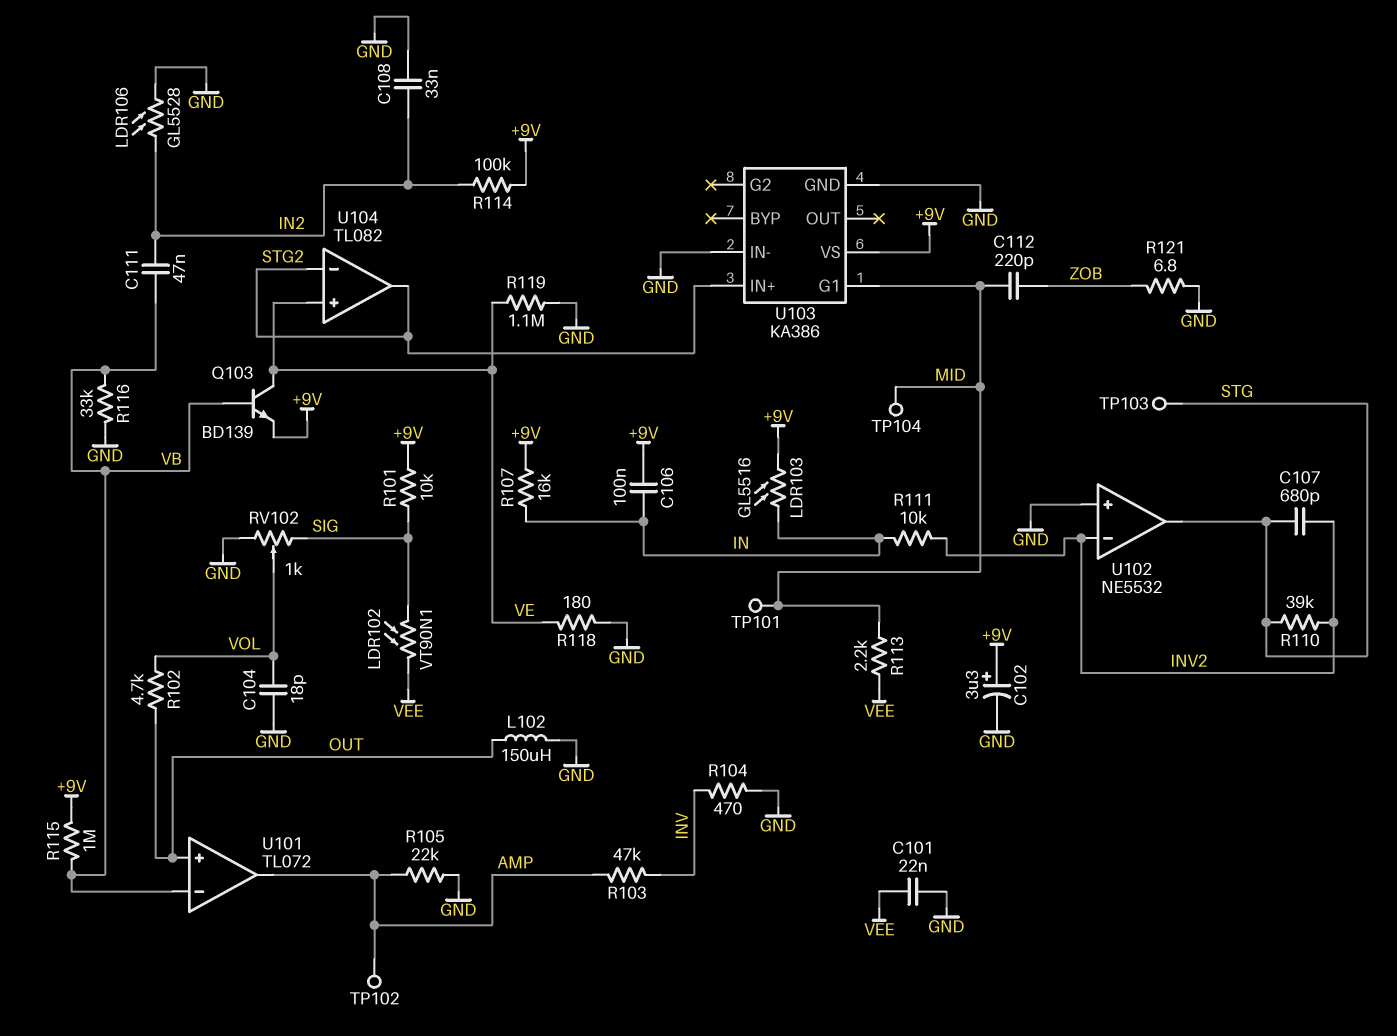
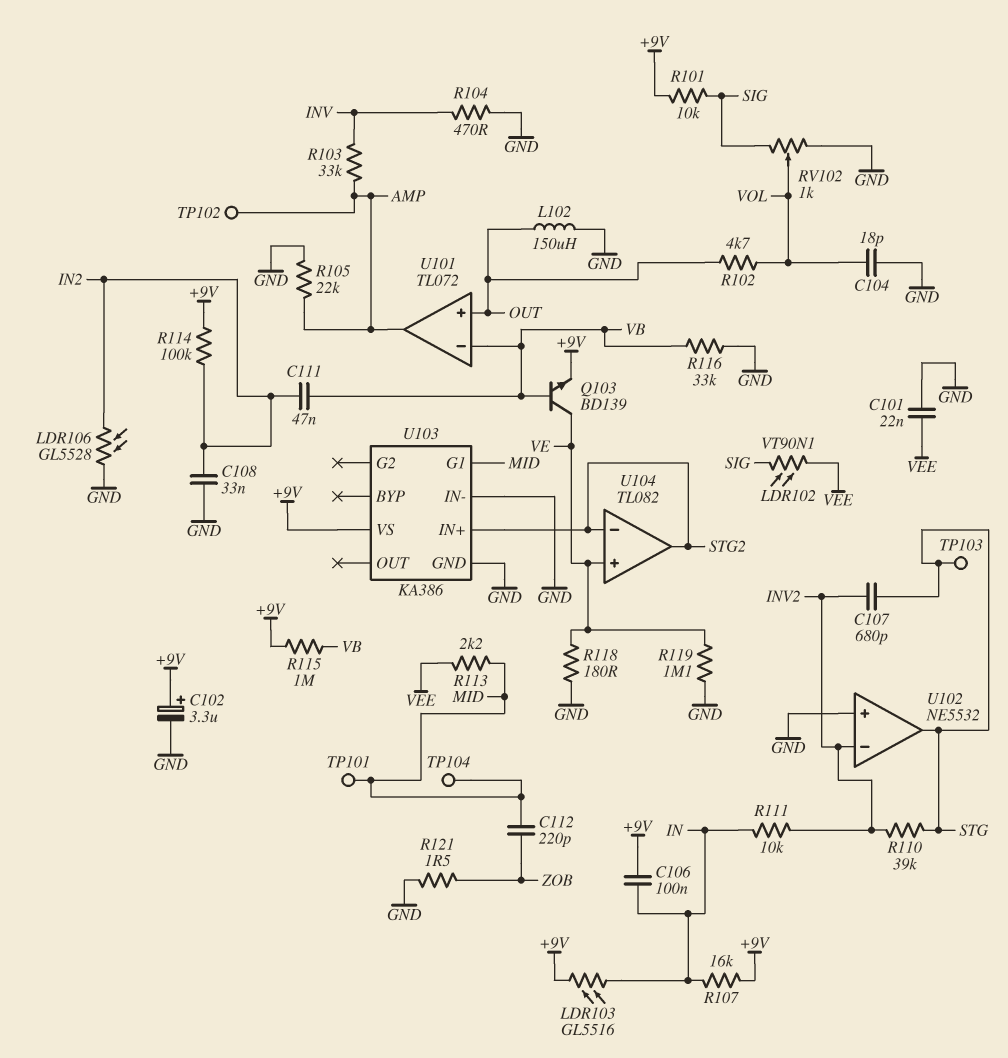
R103: 47k (AMP, INV) -> 33k (AMP, INV)
R121: 6.8 (GND, ZOB) -> 1.5 (GND, ZOB)

